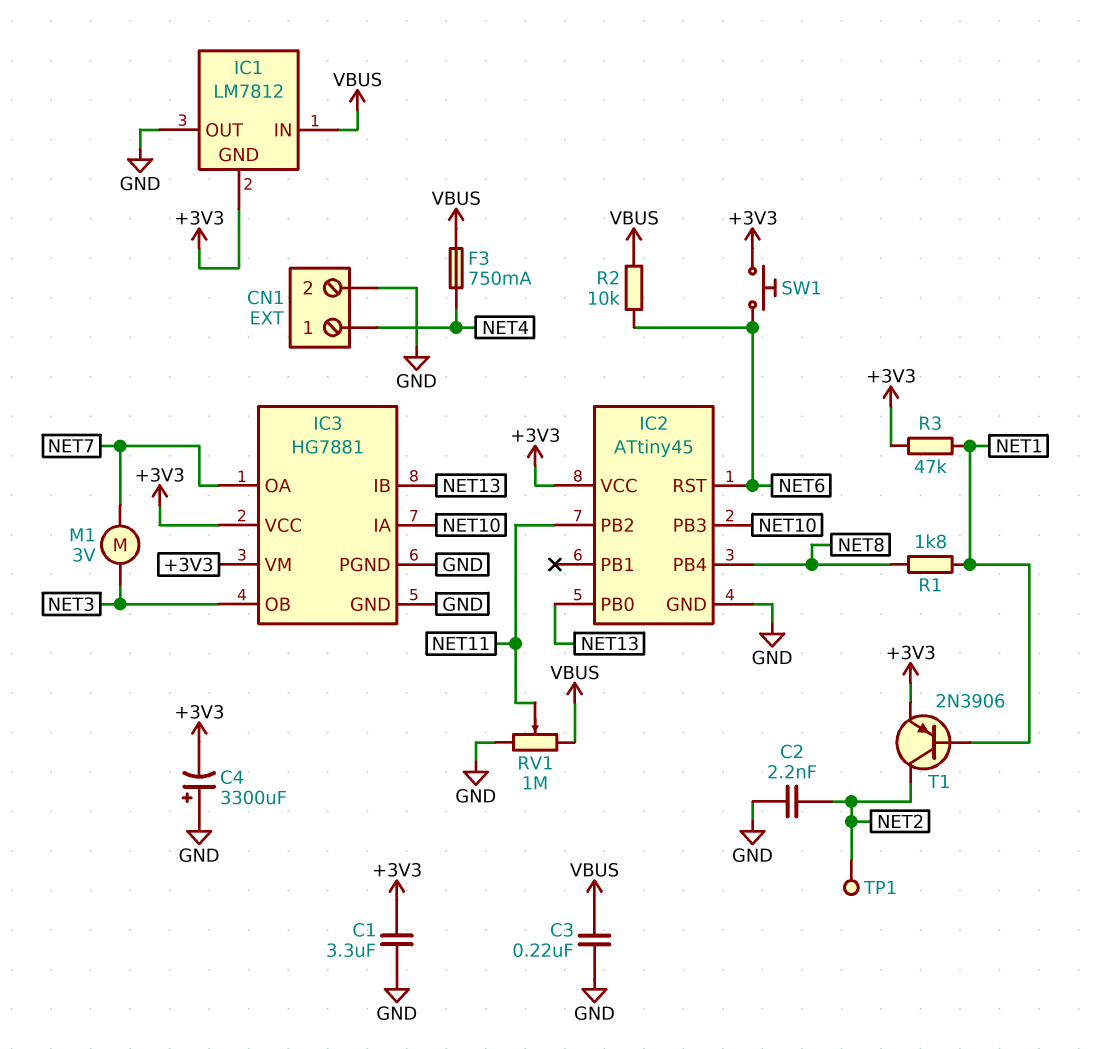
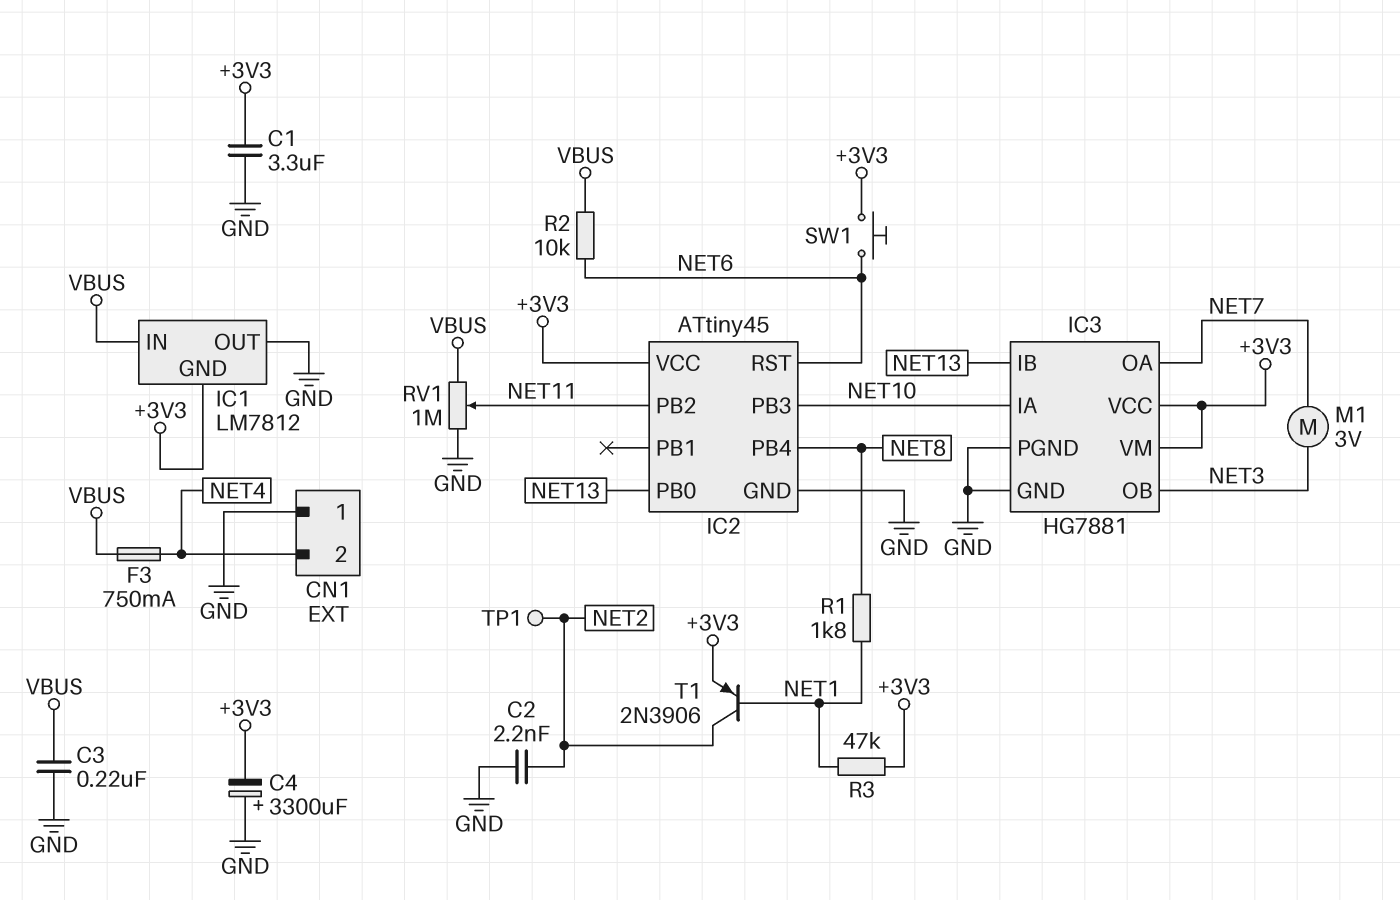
CN1 pin 1: NET4 -> GND
CN1 pin 2: GND -> NET4

